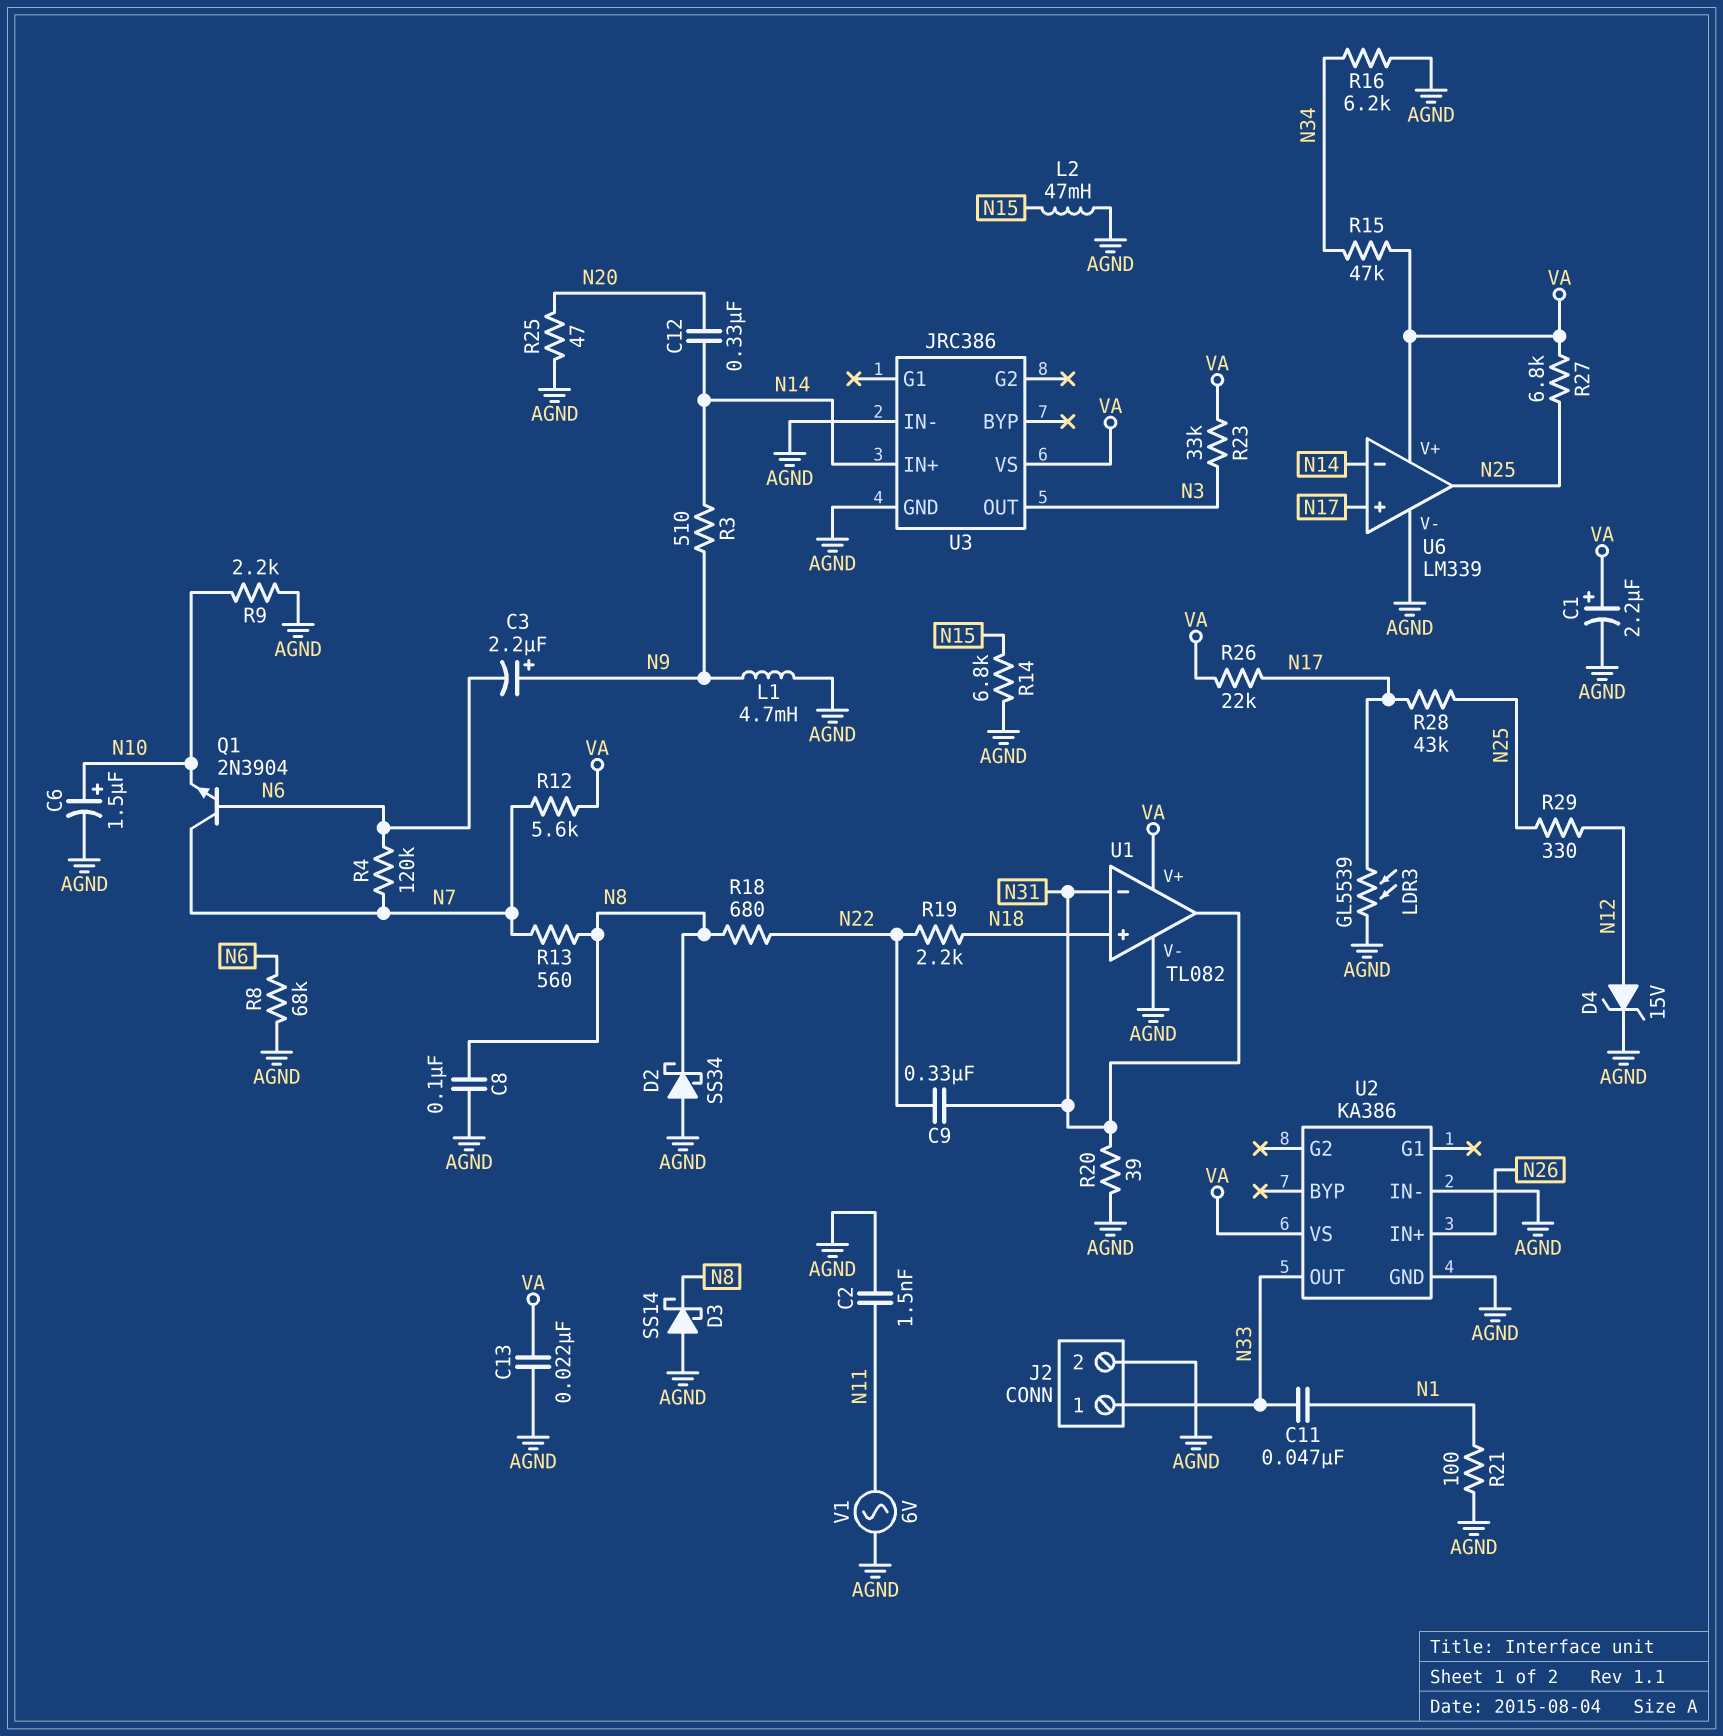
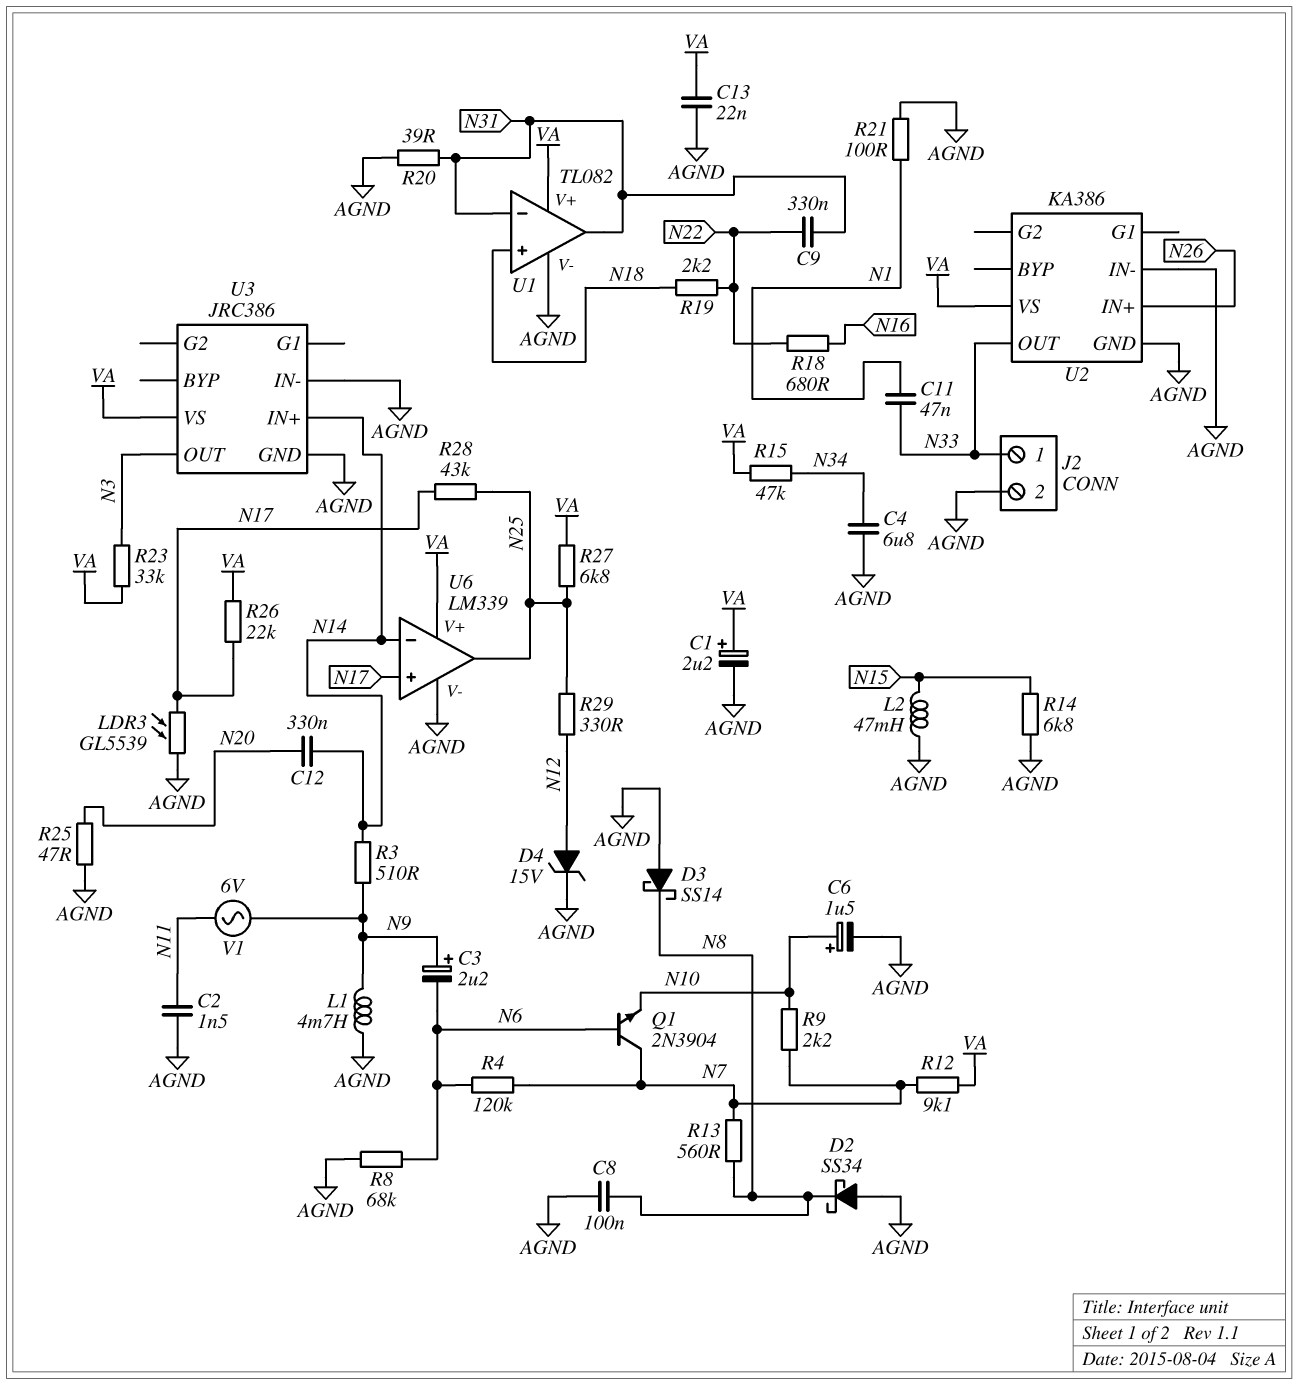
C4: none -> 6.8uF (AGND, N34)
R9: 2.2k (AGND, N10) -> 2.2k (N7, N10)
R12: 5.6k (N7, VA) -> 9.1k (N7, VA)
R16: 6.2k (AGND, N34) -> none
R18: 680 (N8, N22) -> 680 (N16, N22)
V1: AC 6V (AGND, N11) -> AC 6V (N9, N11)

